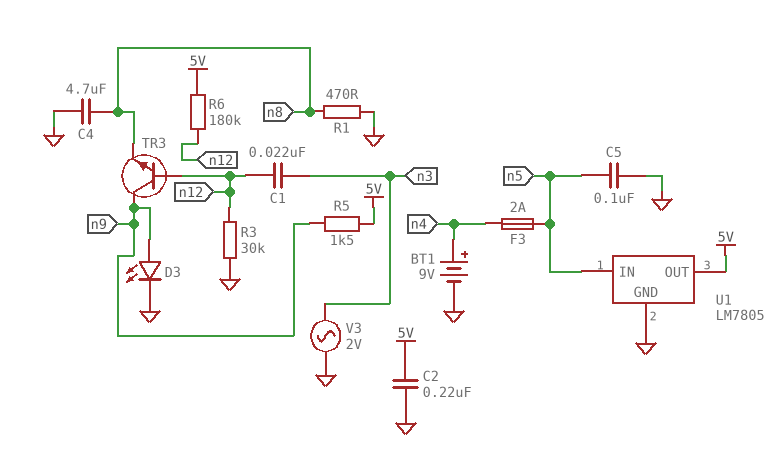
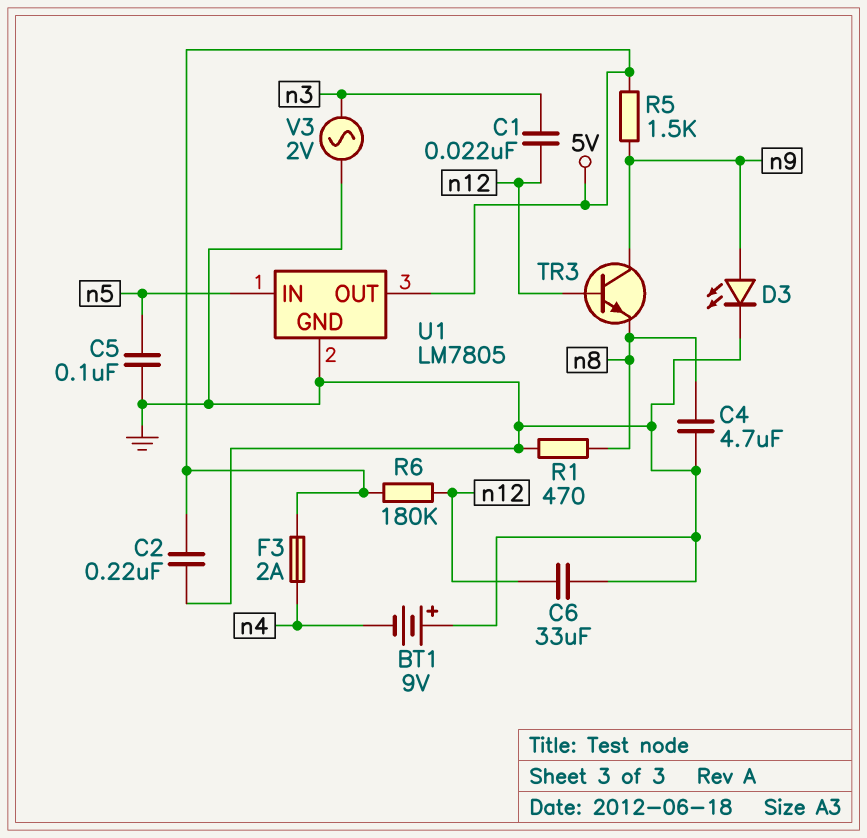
BT1: 9V (plus n4, minus GND) -> 9V (plus GND, minus n4)
C6: none -> 33uF (GND, n12)
F3: 2A (n4, n5) -> 2A (5V, n4)
R3: 30k (GND, n12) -> none

